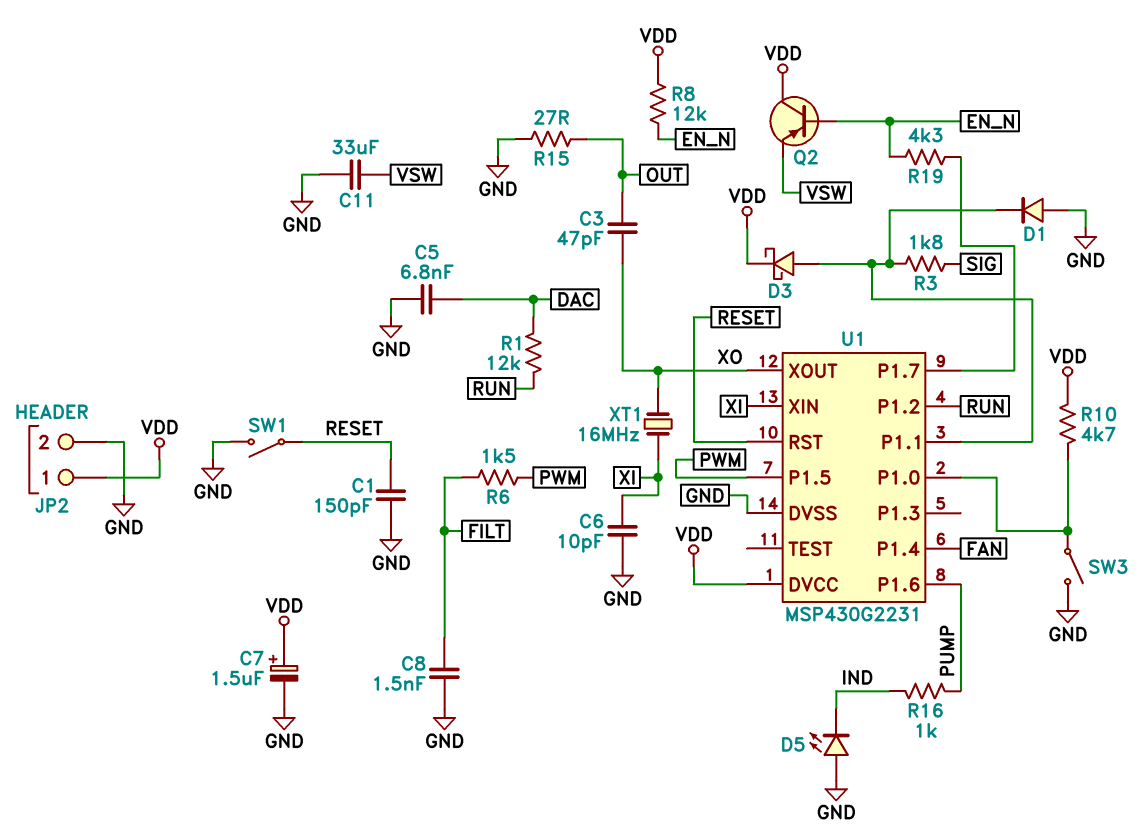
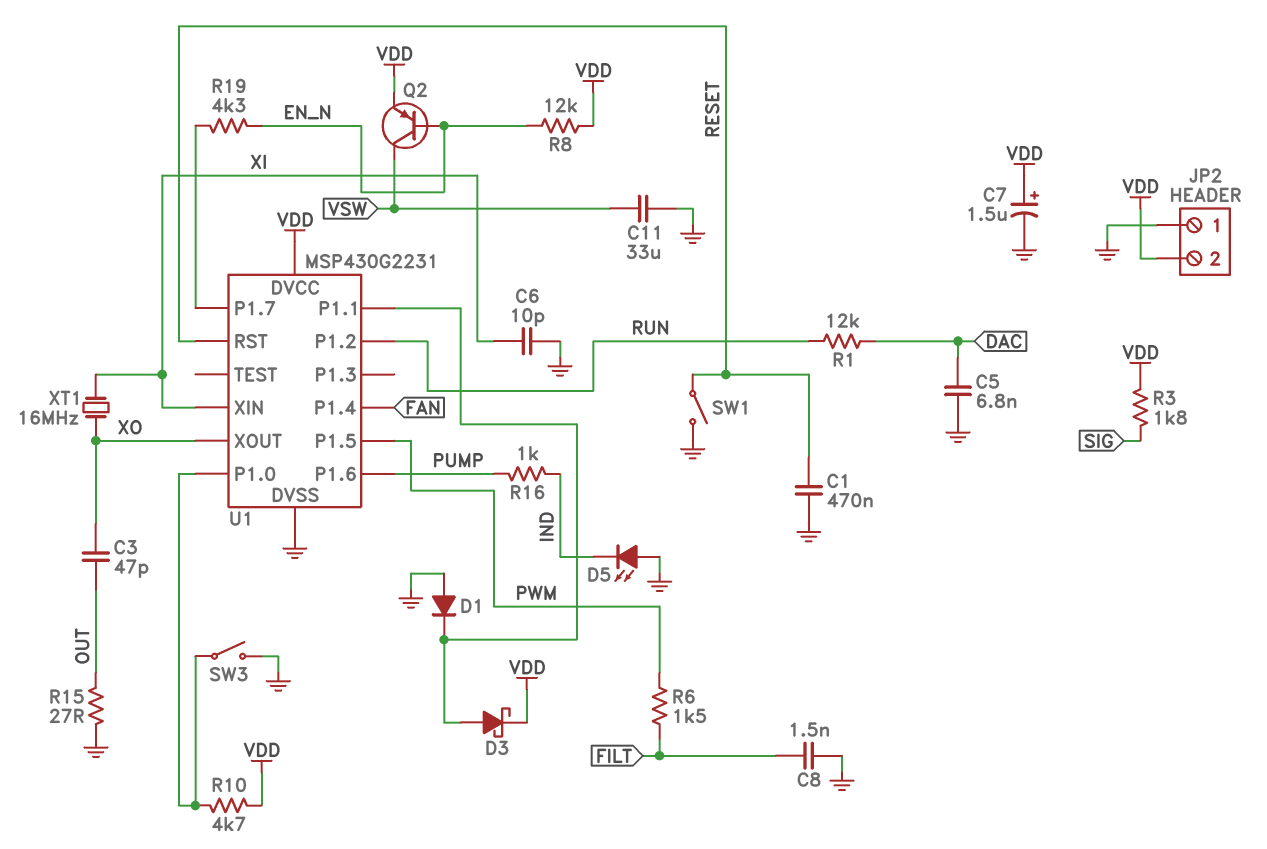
C1: 150pF (GND, RESET) -> 470nF (GND, RESET)
JP2 pin 1: VDD -> GND
JP2 pin 2: GND -> VDD
Q2: PNP (B EN_N, C VDD, E VSW) -> PNP (B EN_N, C VSW, E VDD)
R3: 1.8k (SIG, U1/P1.1) -> 1.8k (SIG, VDD)

